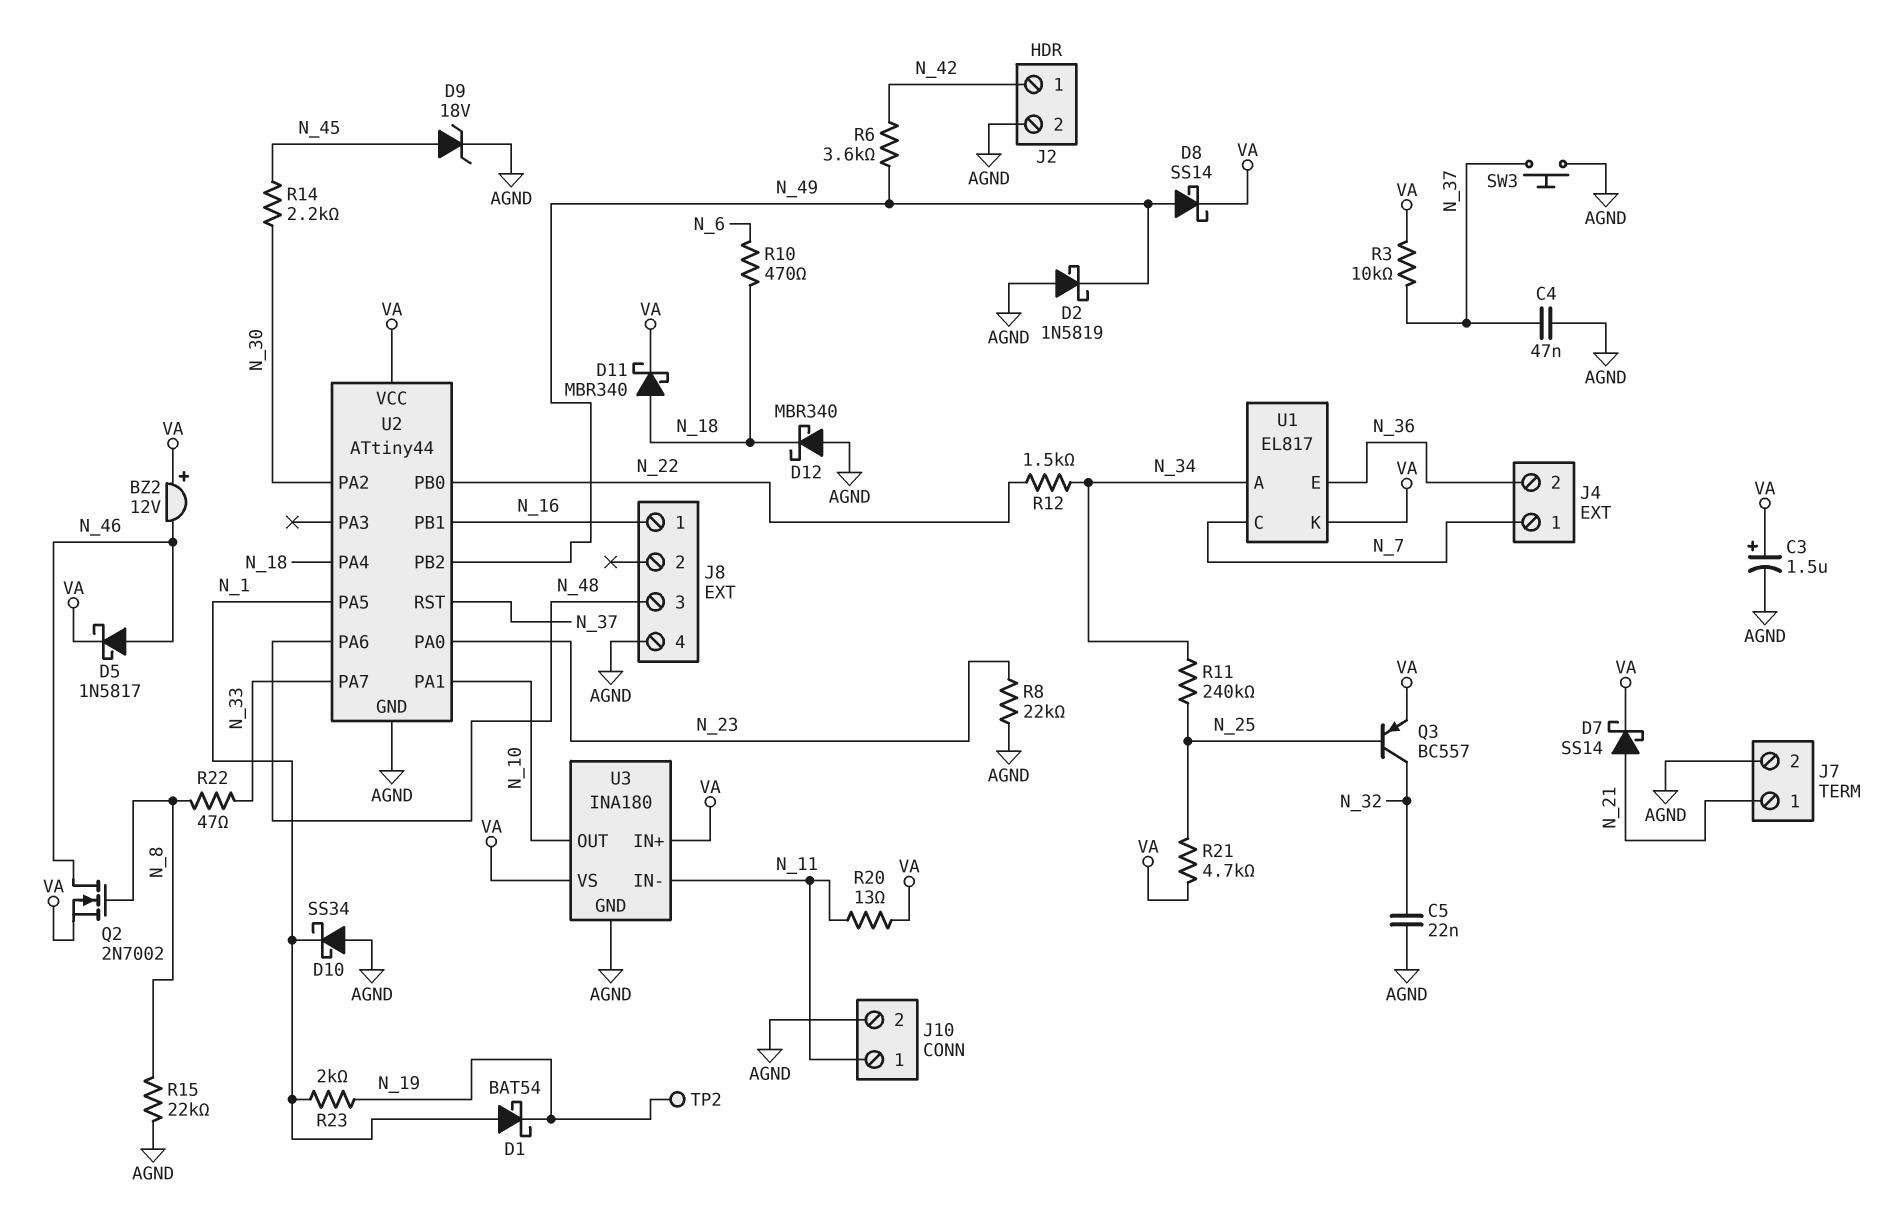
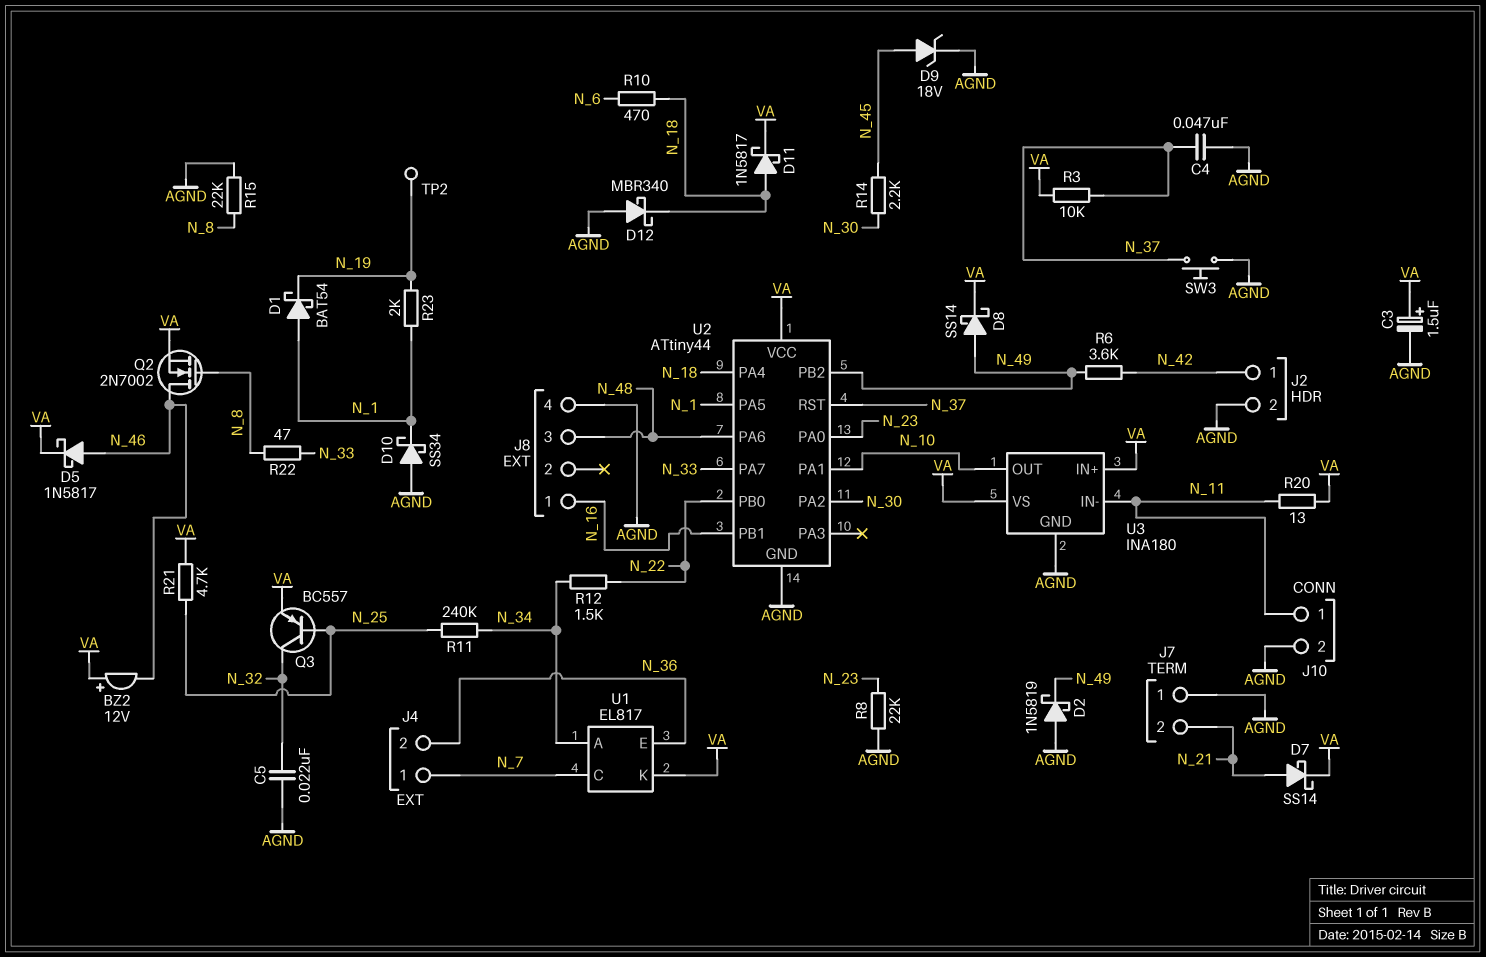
D11: schottky MBR340 (A N_18, K VA) -> schottky 1N5817 (A N_18, K VA)
J7 pin 1: N_21 -> AGND
J7 pin 2: AGND -> N_21

